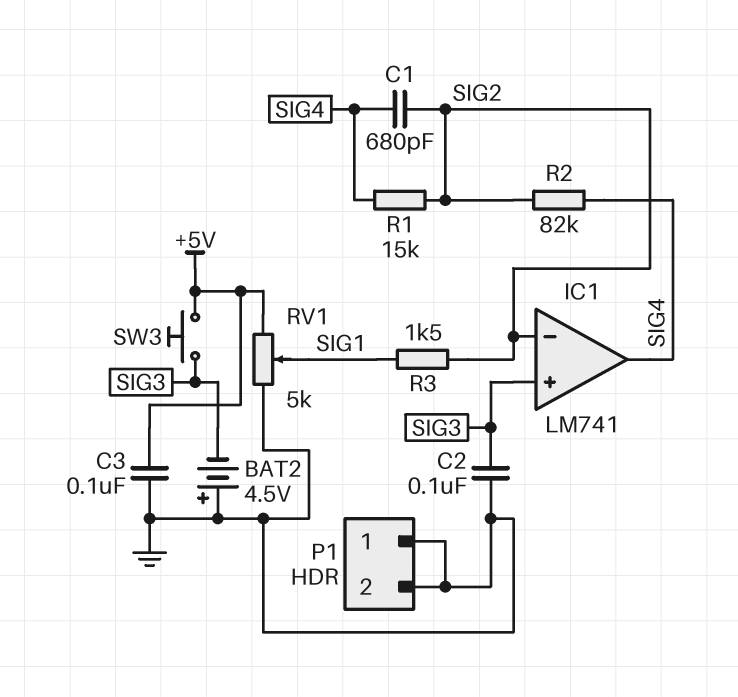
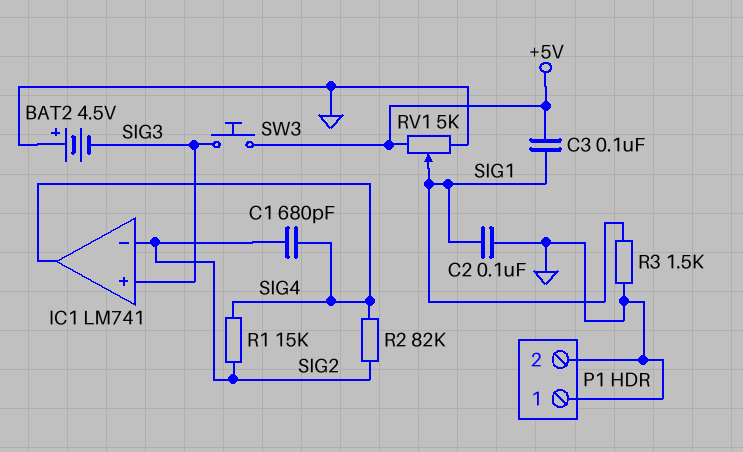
C2: 100nF (GND, SIG3) -> 100nF (GND, SIG1)
C3: 100nF (+5V, GND) -> 100nF (+5V, SIG1)
R3: 1.5k (SIG1, SIG2) -> 1.5k (GND, SIG1)

